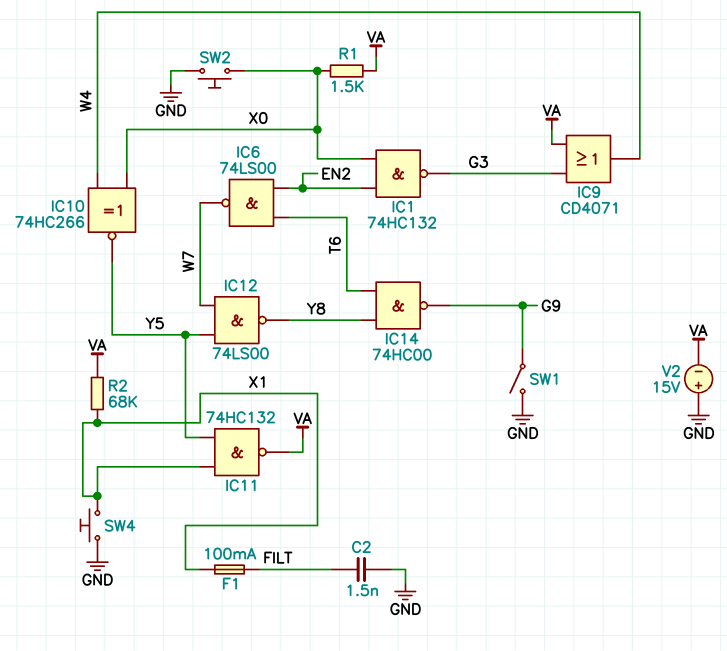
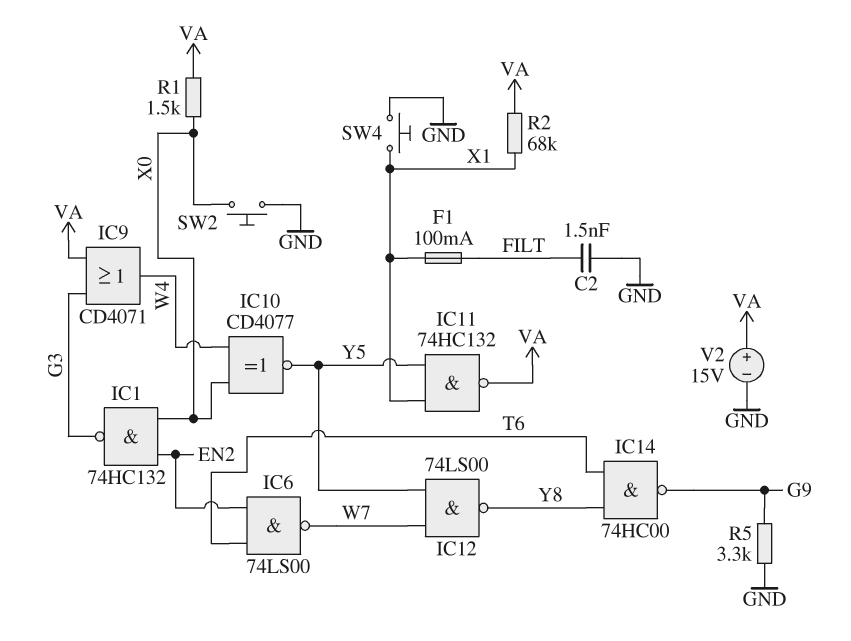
IC10: XNOR 74HC266 (in W4, in X0, out Y5) -> XNOR CD4077 (in W4, in X0, out Y5)
R5: none -> 3.3k (G9, GND)
SW1: switch (G9, GND) -> none
V2: 15V (plus GND, minus VA) -> 15V (plus VA, minus GND)

